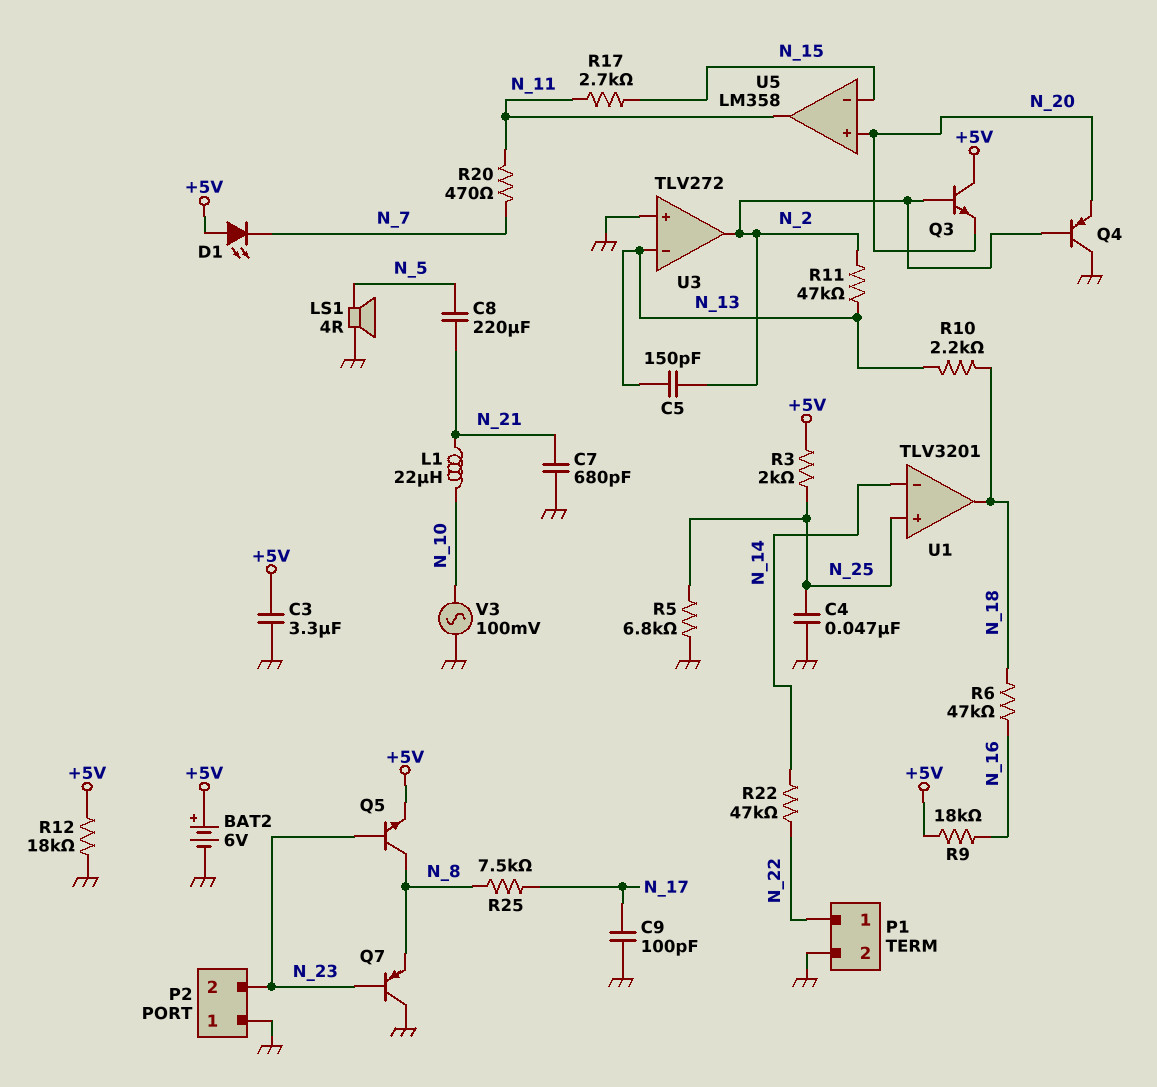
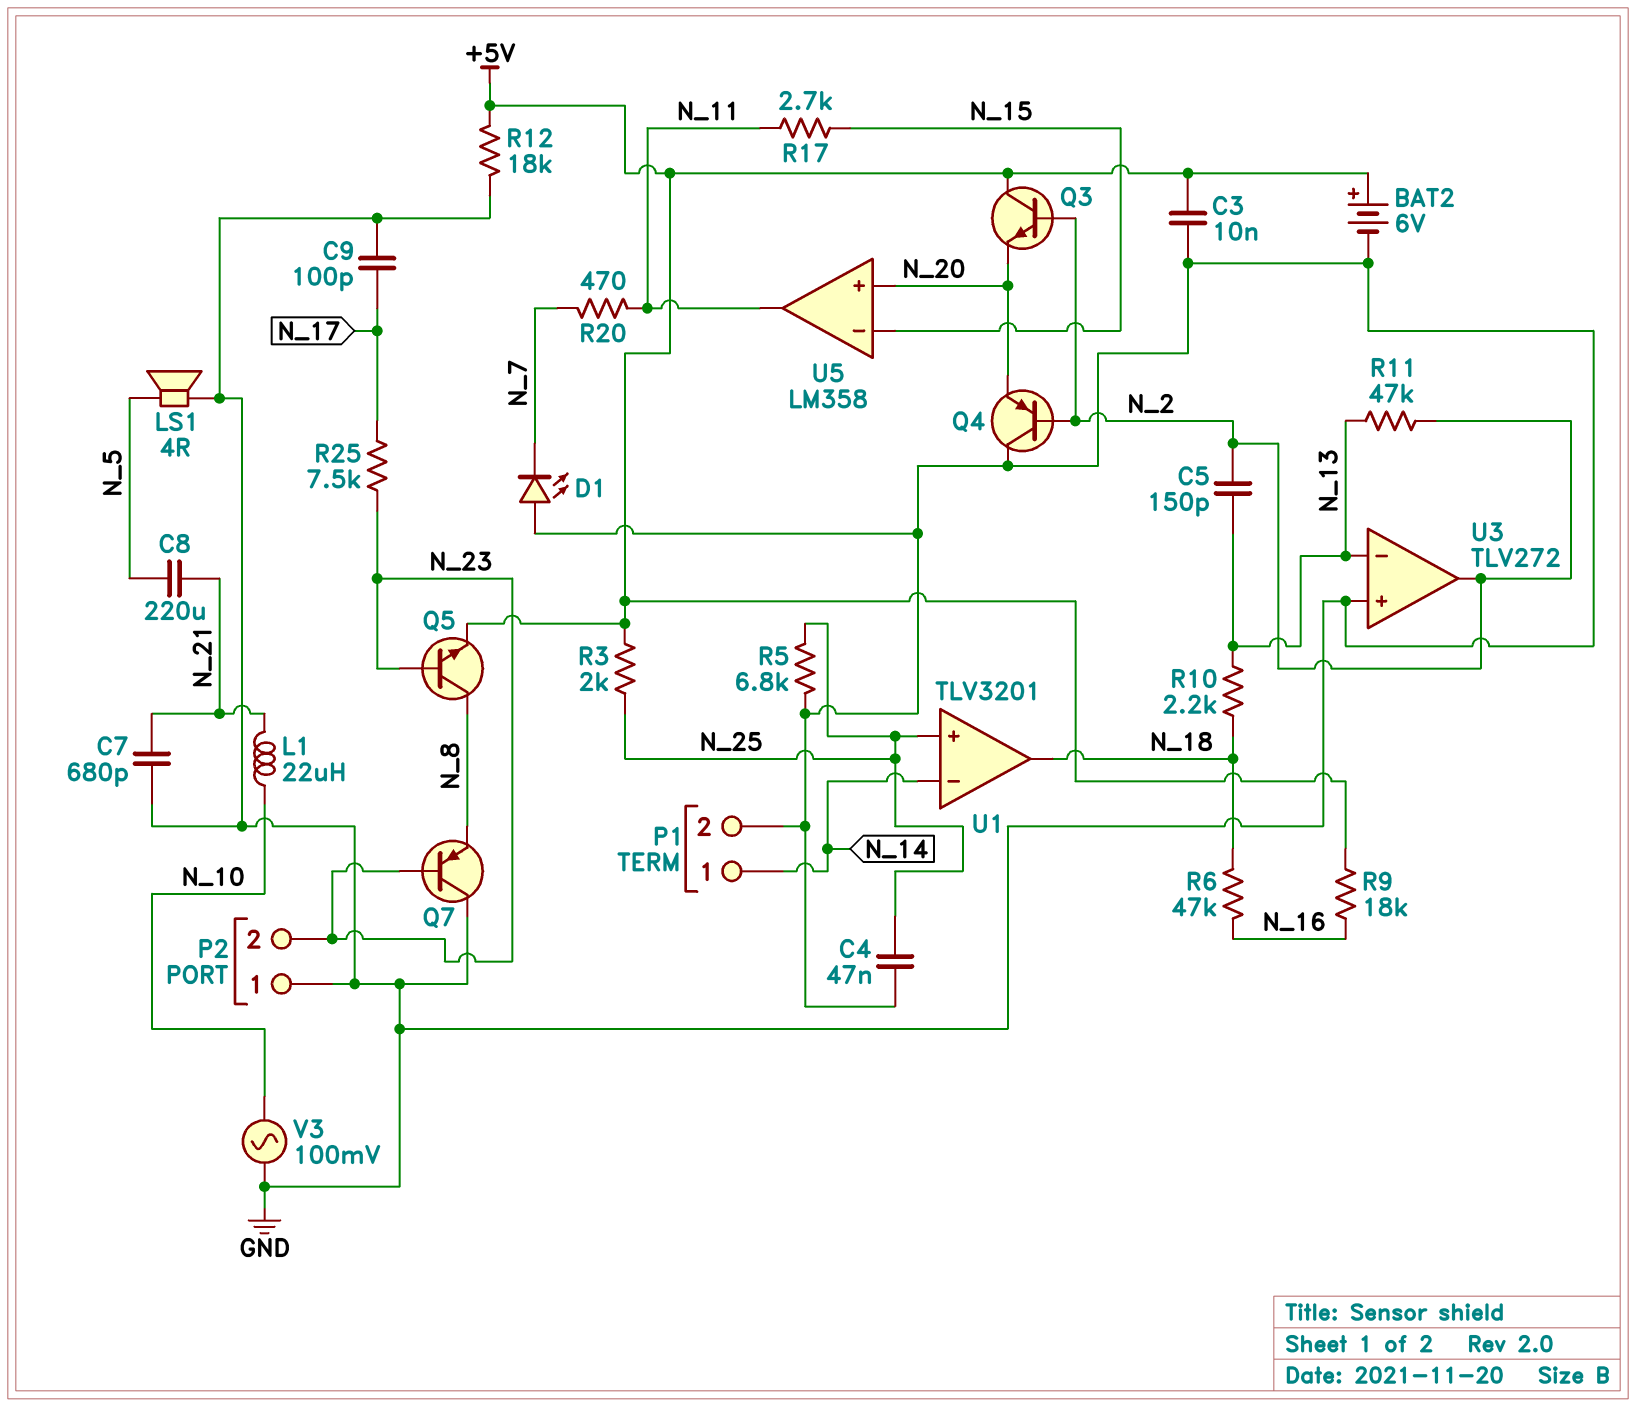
C3: 3.3uF (+5V, GND) -> 10nF (+5V, GND)
D1: LED (A +5V, K N_7) -> LED (A GND, K N_7)
P1 pin 1: N_22 -> N_14
R22: 47k (N_14, N_22) -> none
R25: 7.5k (N_8, N_17) -> 7.5k (N_17, N_23)

